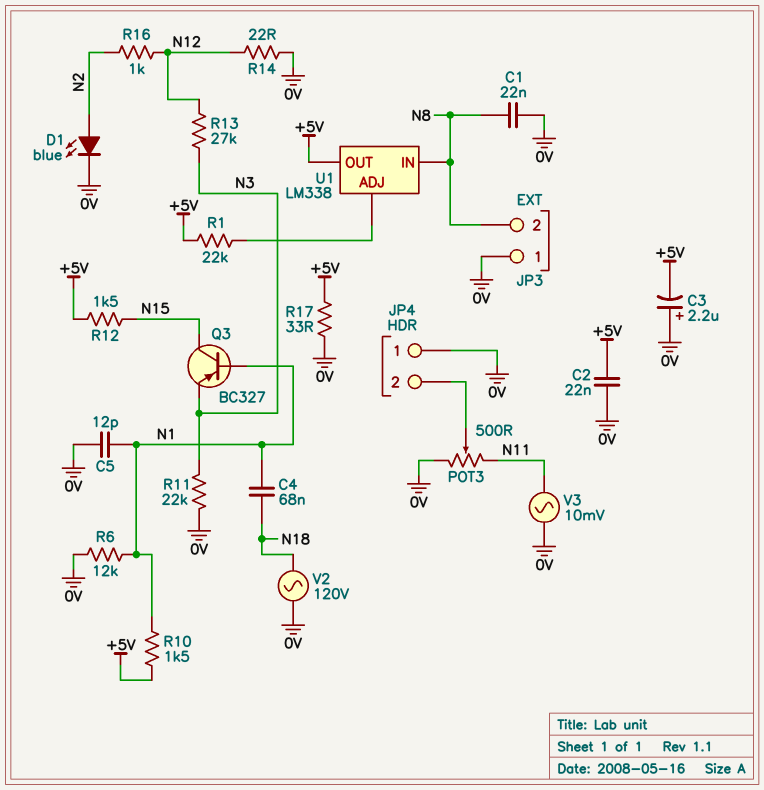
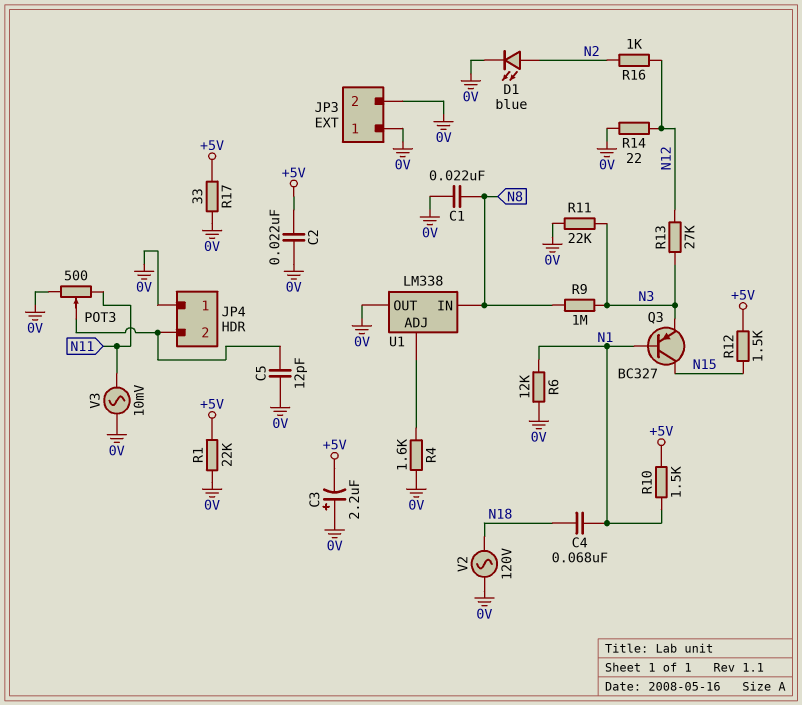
C5: 12pF (0V, N1) -> 12pF (0V, JP4/2)
JP3 pin 2: N8 -> 0V
R1: 22k (+5V, U1/ADJ) -> 22k (+5V, 0V)
R4: none -> 1.6k (0V, U1/ADJ)
R9: none -> 1M (N3, N8)
U1 pin OUT: +5V -> 0V

